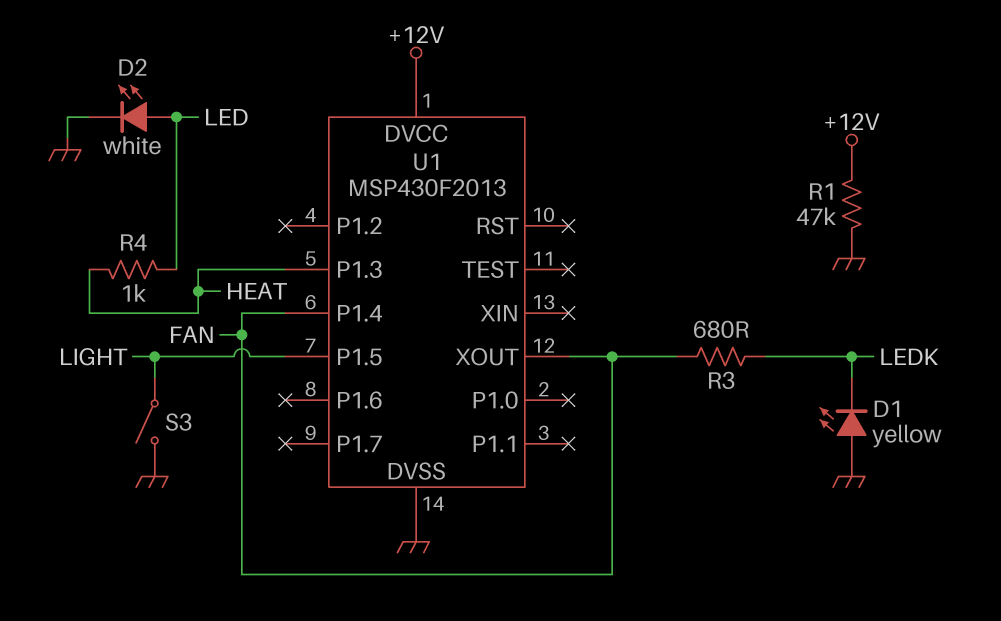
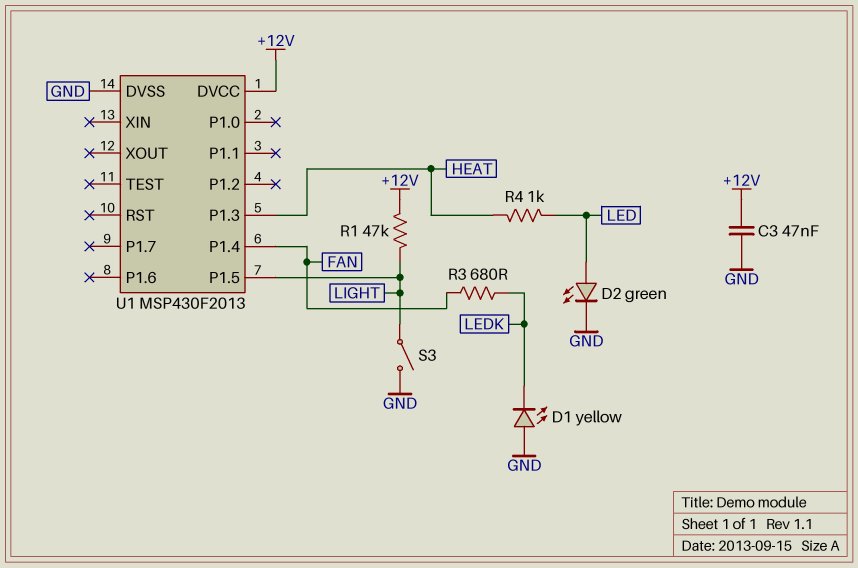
C3: none -> 47nF (+12V, GND)
D2: LED white (A LED, K GND) -> LED green (A LED, K GND)
R1: 47k (+12V, GND) -> 47k (+12V, LIGHT)
U1 pin XOUT: FAN -> none

